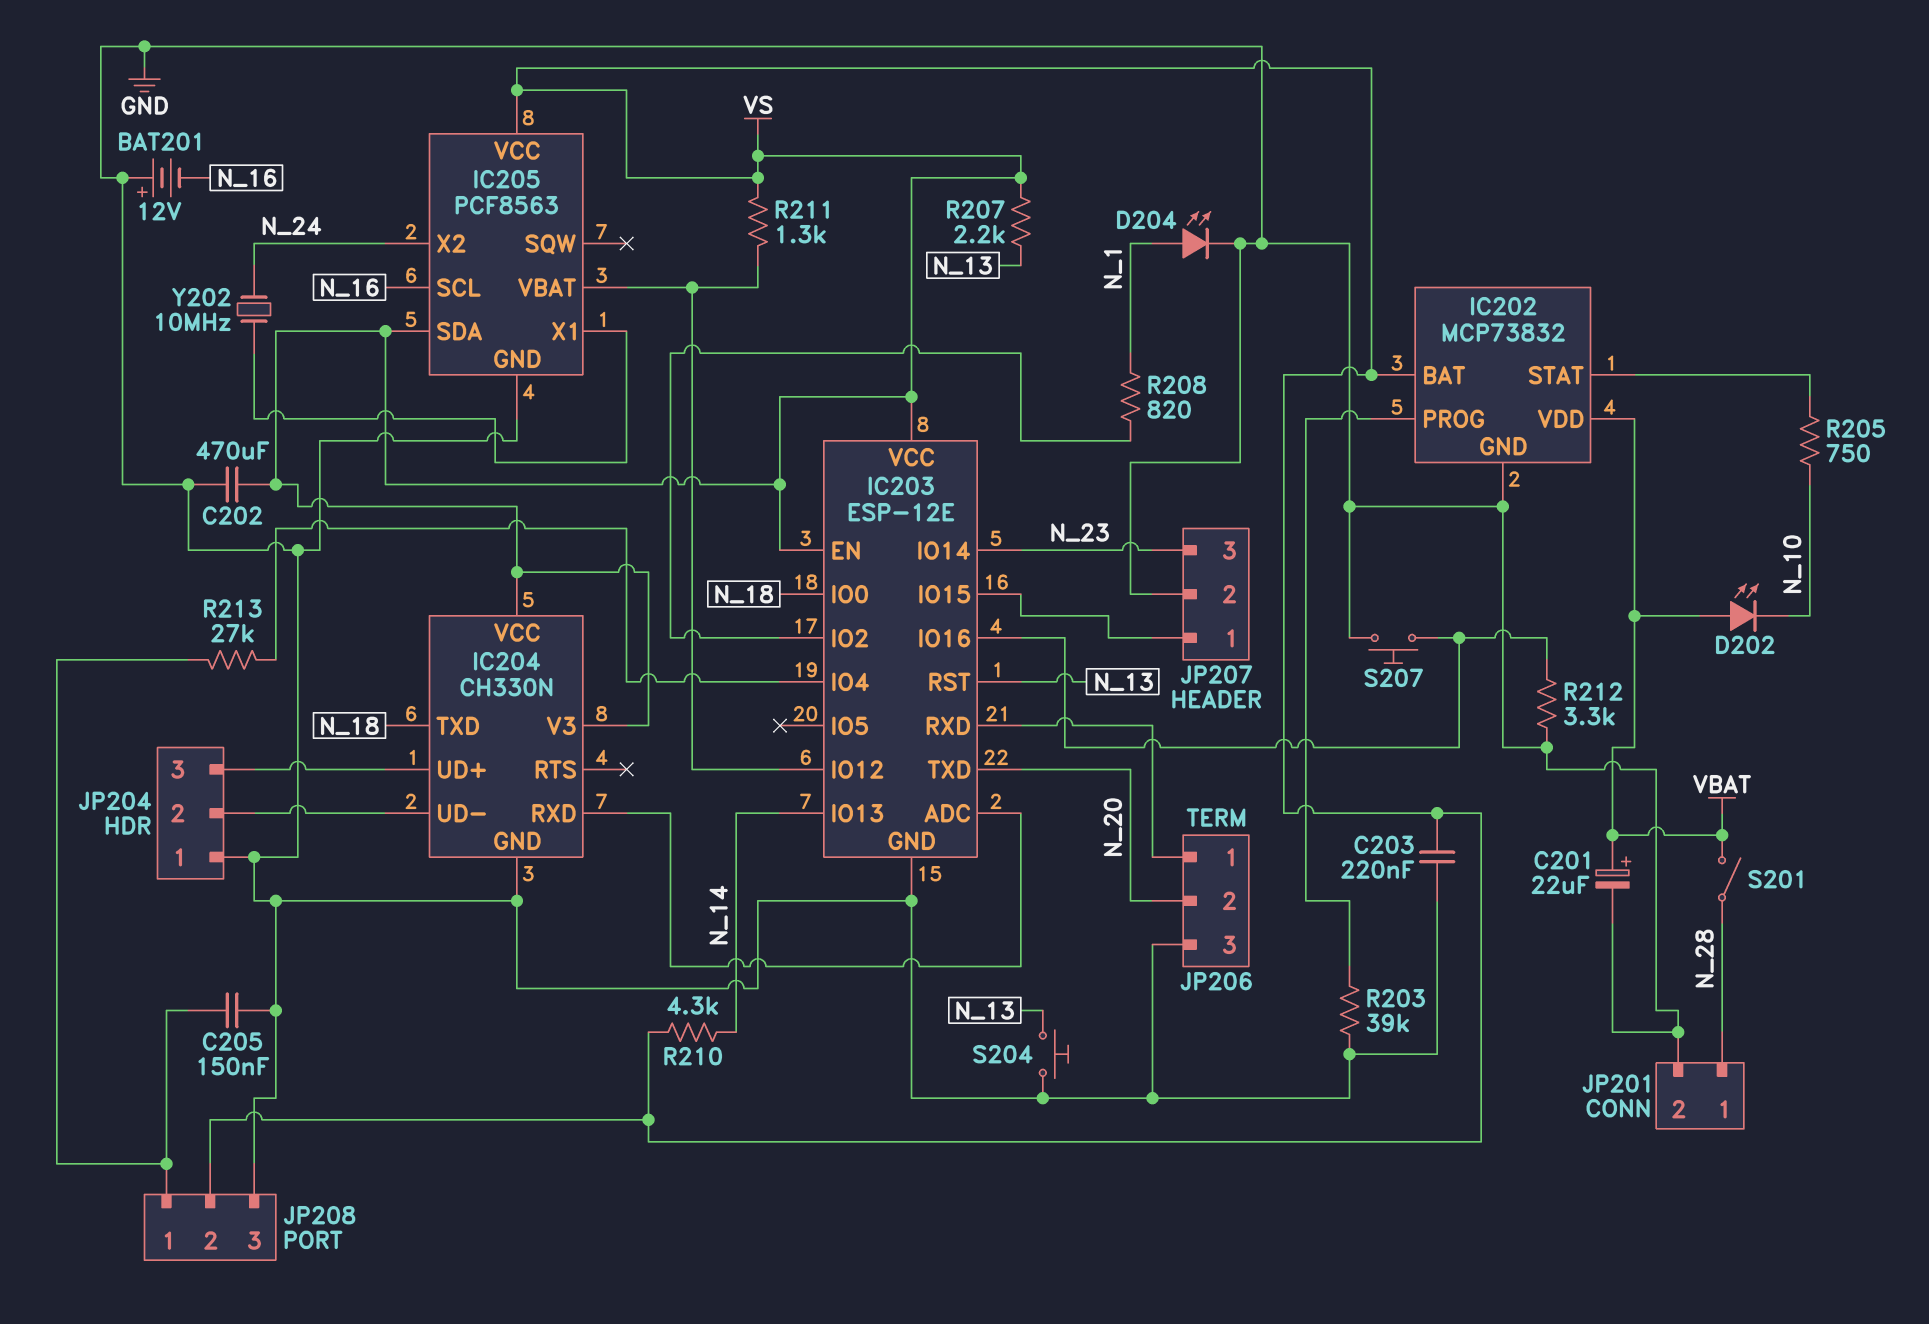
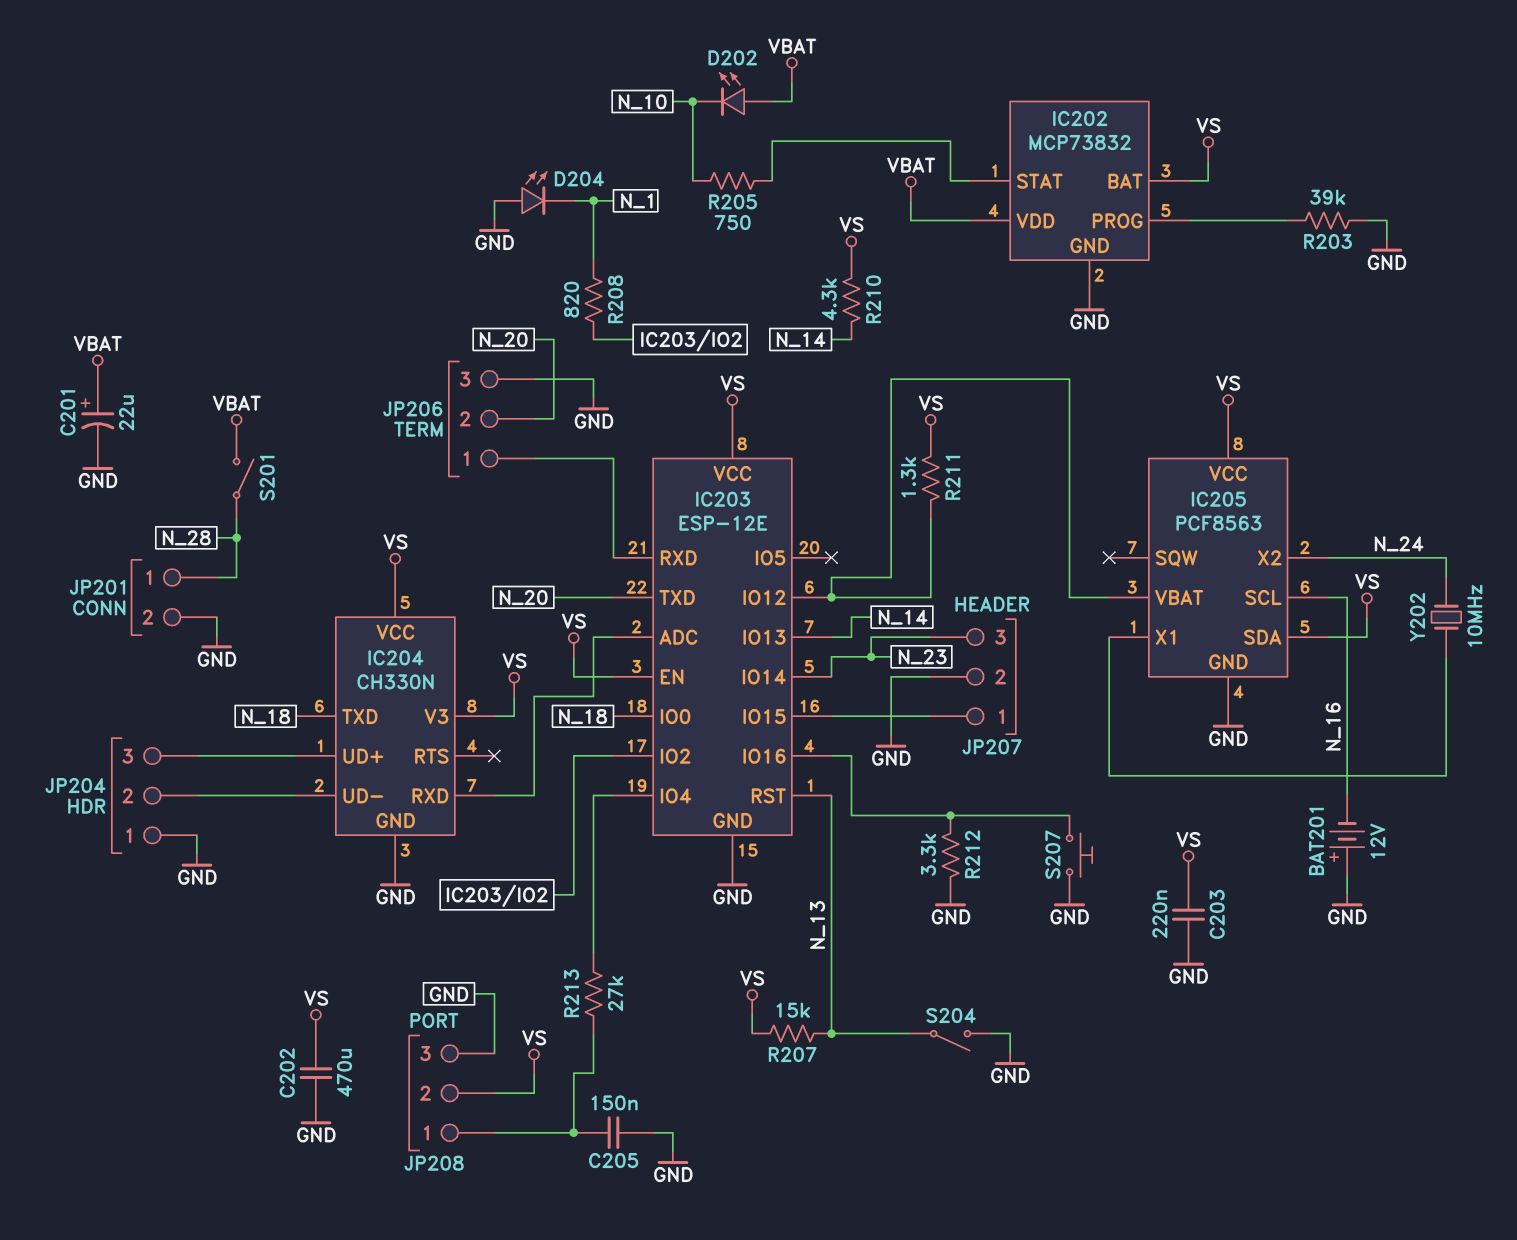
D204: LED (A N_1, K GND) -> LED (A GND, K N_1)
R207: 2.2k (N_13, VS) -> 15k (N_13, VS)
S204: button (GND, N_13) -> switch (GND, N_13)

